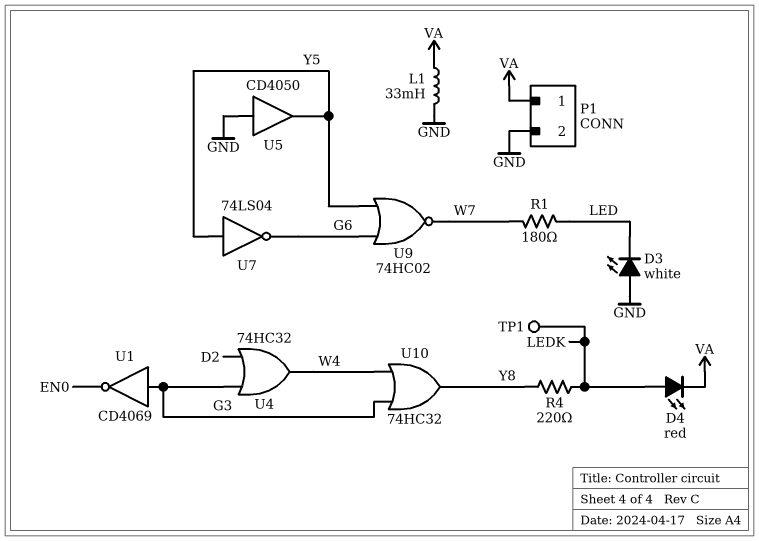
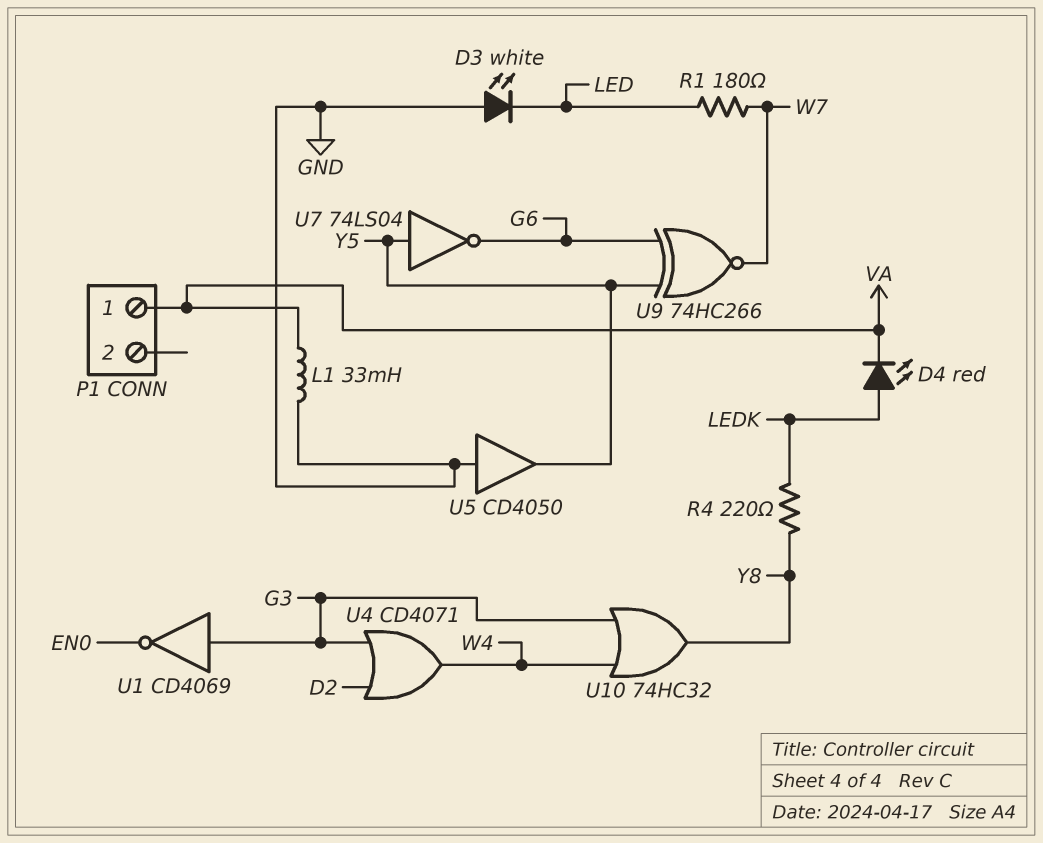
P1 pin 2: GND -> none
TP1: test point (LEDK) -> none
U4: OR 74HC32 (in D2, in G3, out W4) -> OR CD4071 (in D2, in G3, out W4)
U9: NOR 74HC02 (in G6, in Y5, out W7) -> XNOR 74HC266 (in G6, in Y5, out W7)

